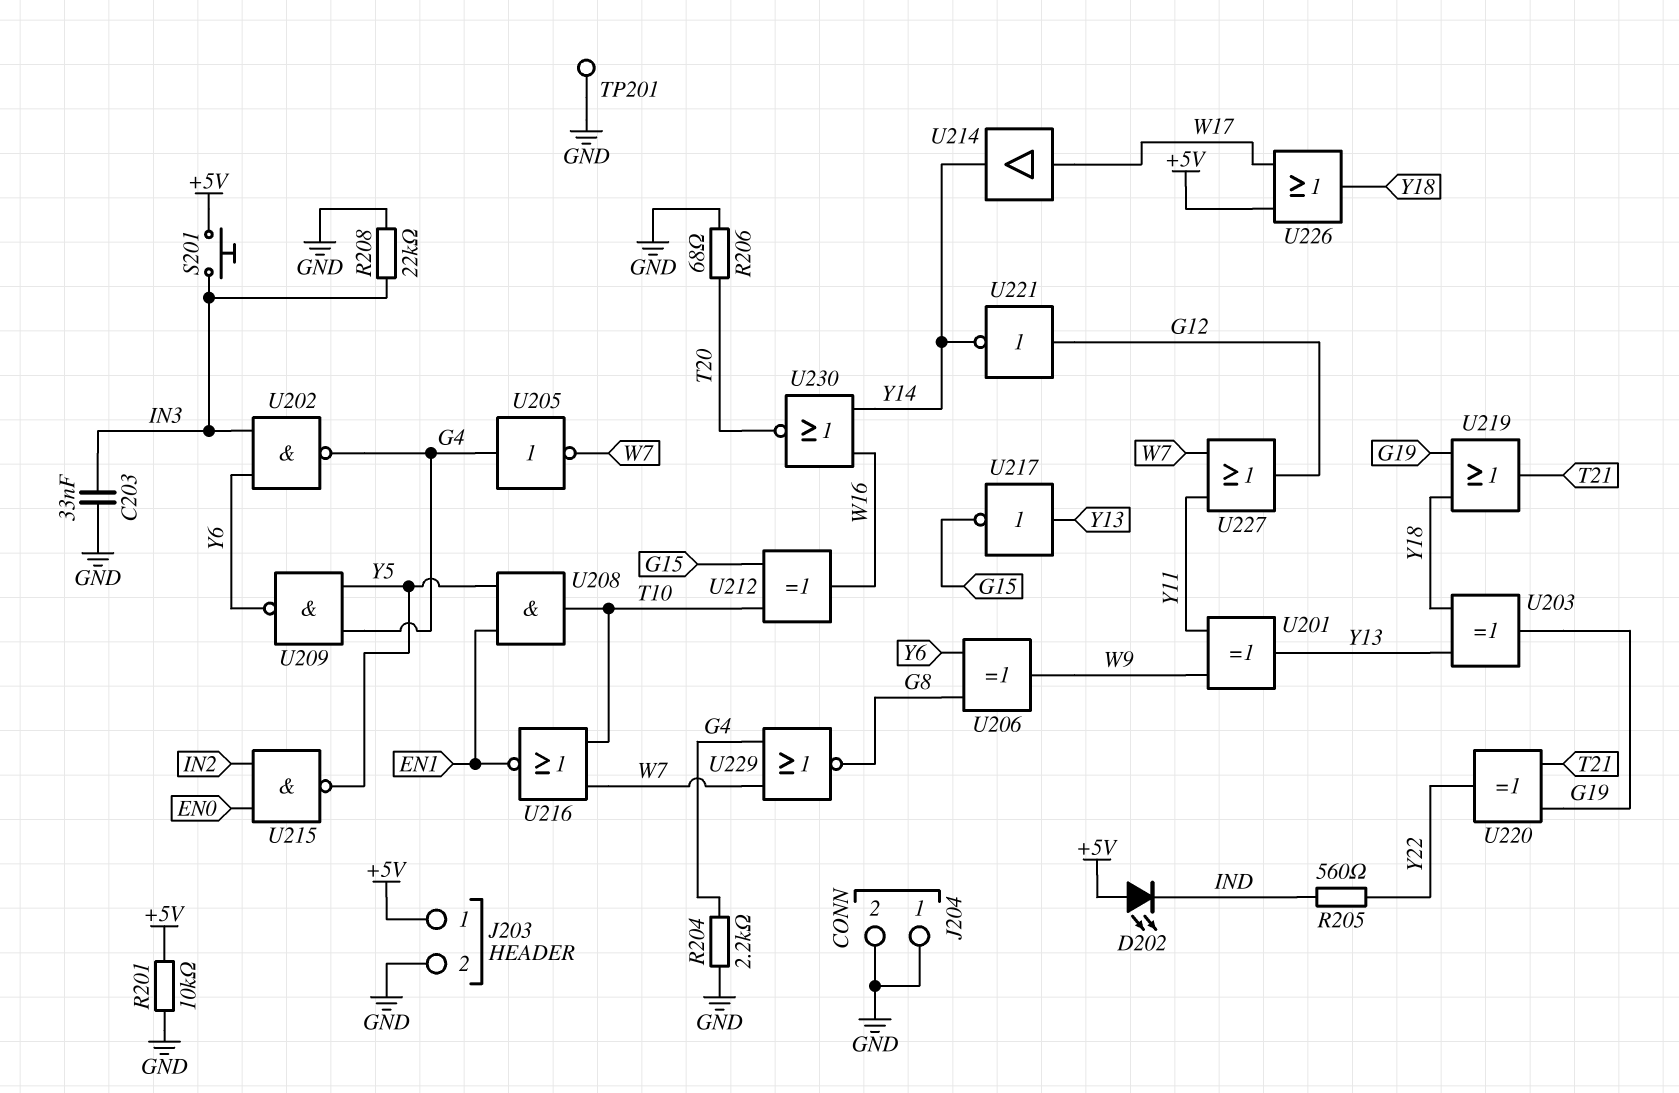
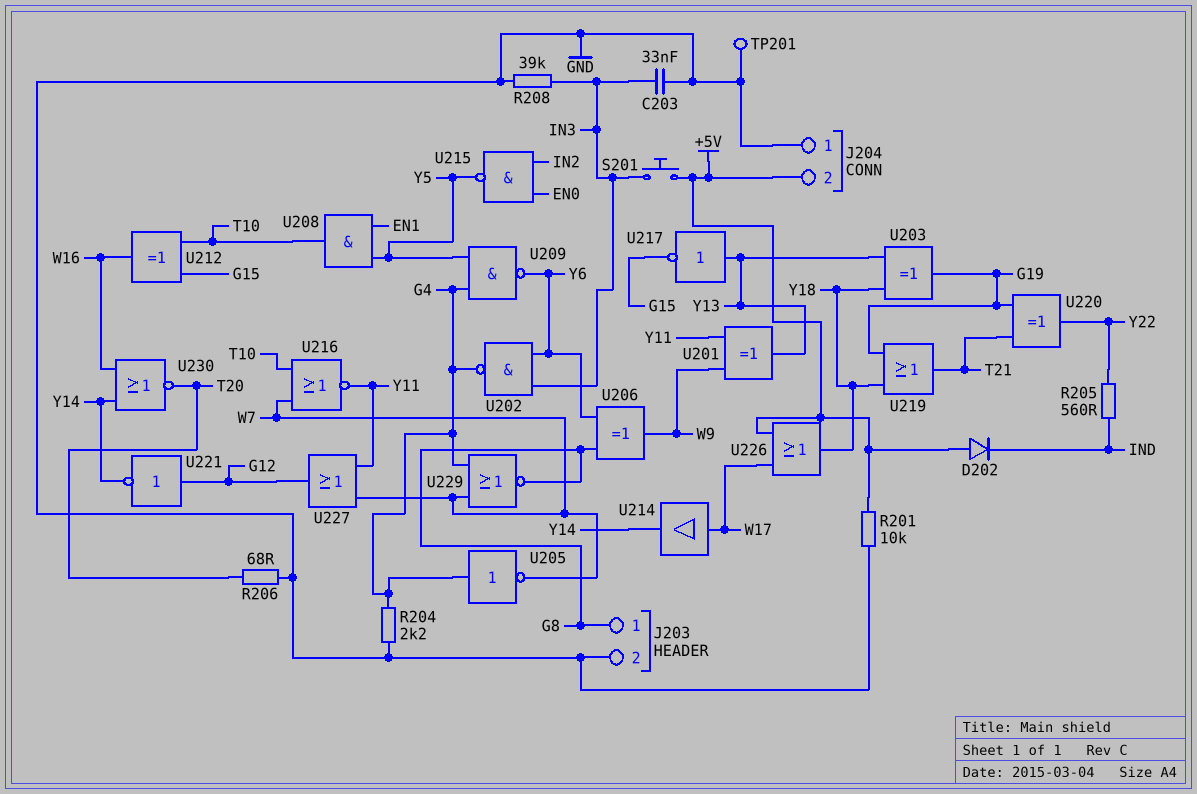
D202: LED (A +5V, K IND) -> diode (A +5V, K IND)
J203 pin 1: +5V -> G8
J204 pin 2: GND -> +5V
R208: 22k (GND, IN3) -> 39k (GND, IN3)
U216: NOR (in T10, in W7, out EN1) -> NOR (in T10, in W7, out Y11)

